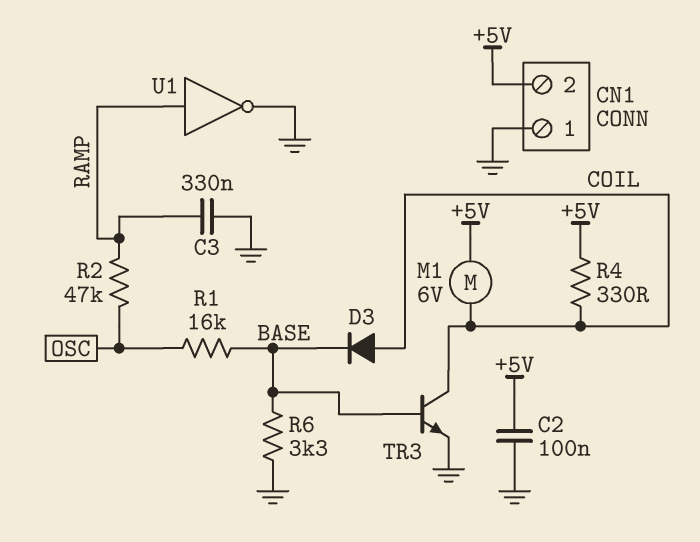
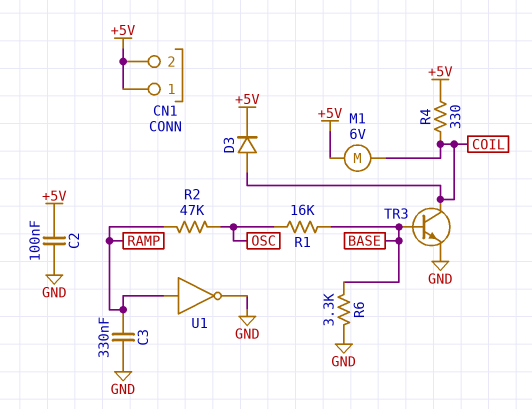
CN1 pin 1: GND -> +5V
D3: diode (A COIL, K BASE) -> diode (A COIL, K +5V)

